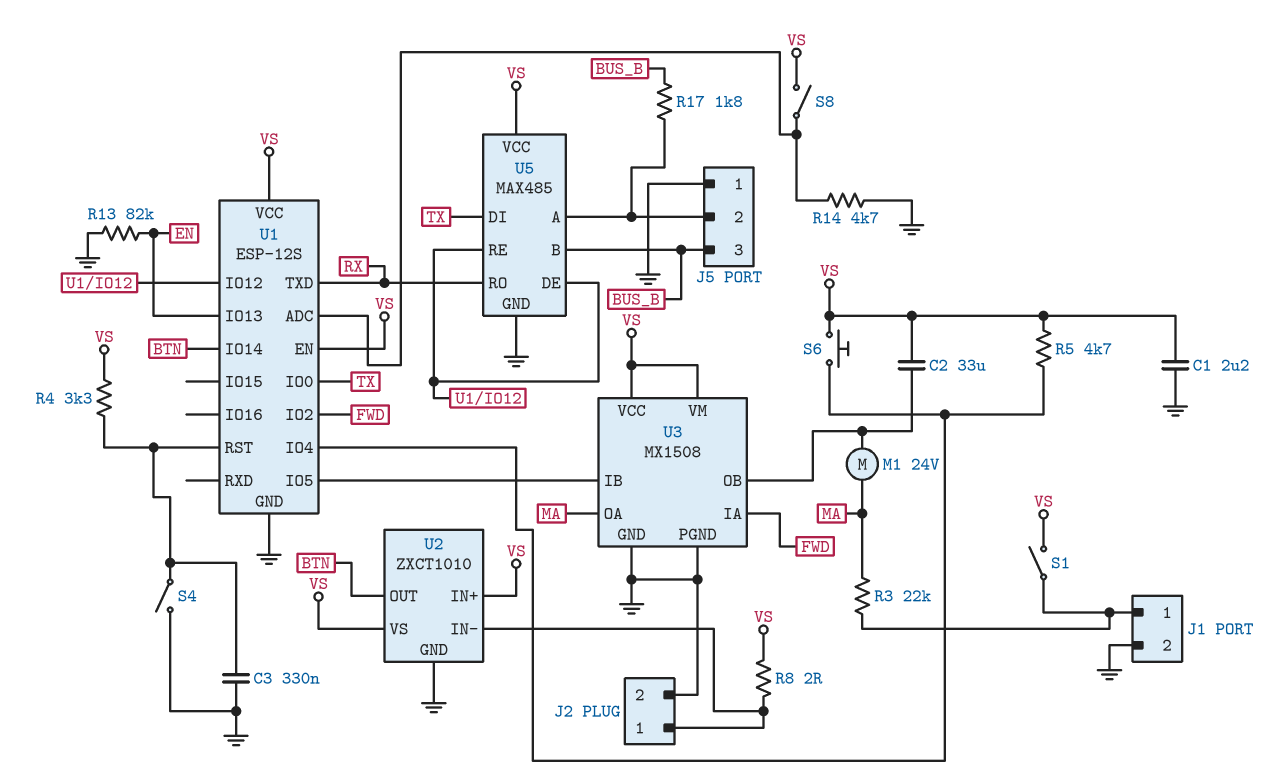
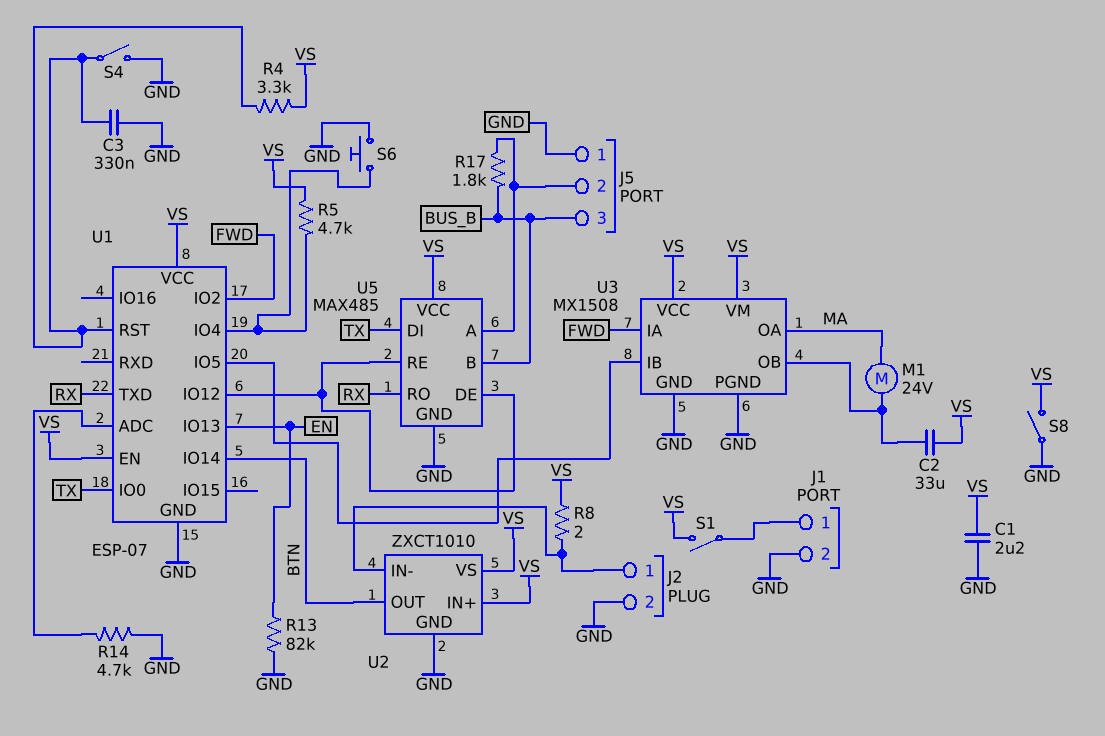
R3: 22k (J1/1, MA) -> none
S6: button (U1/IO4, VS) -> button (GND, U1/IO4)
S8: switch (U1/ADC, VS) -> switch (GND, VS)
U1: ESP-12S -> ESP-07

